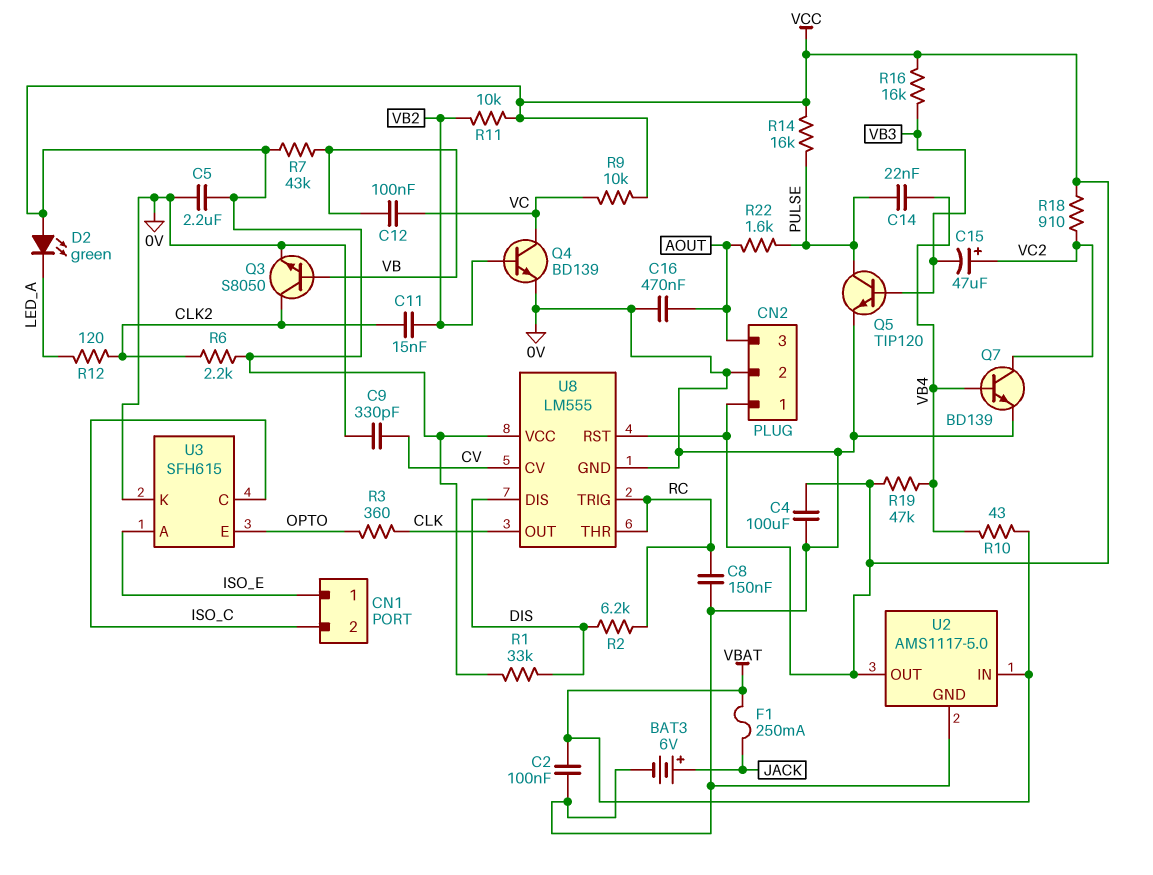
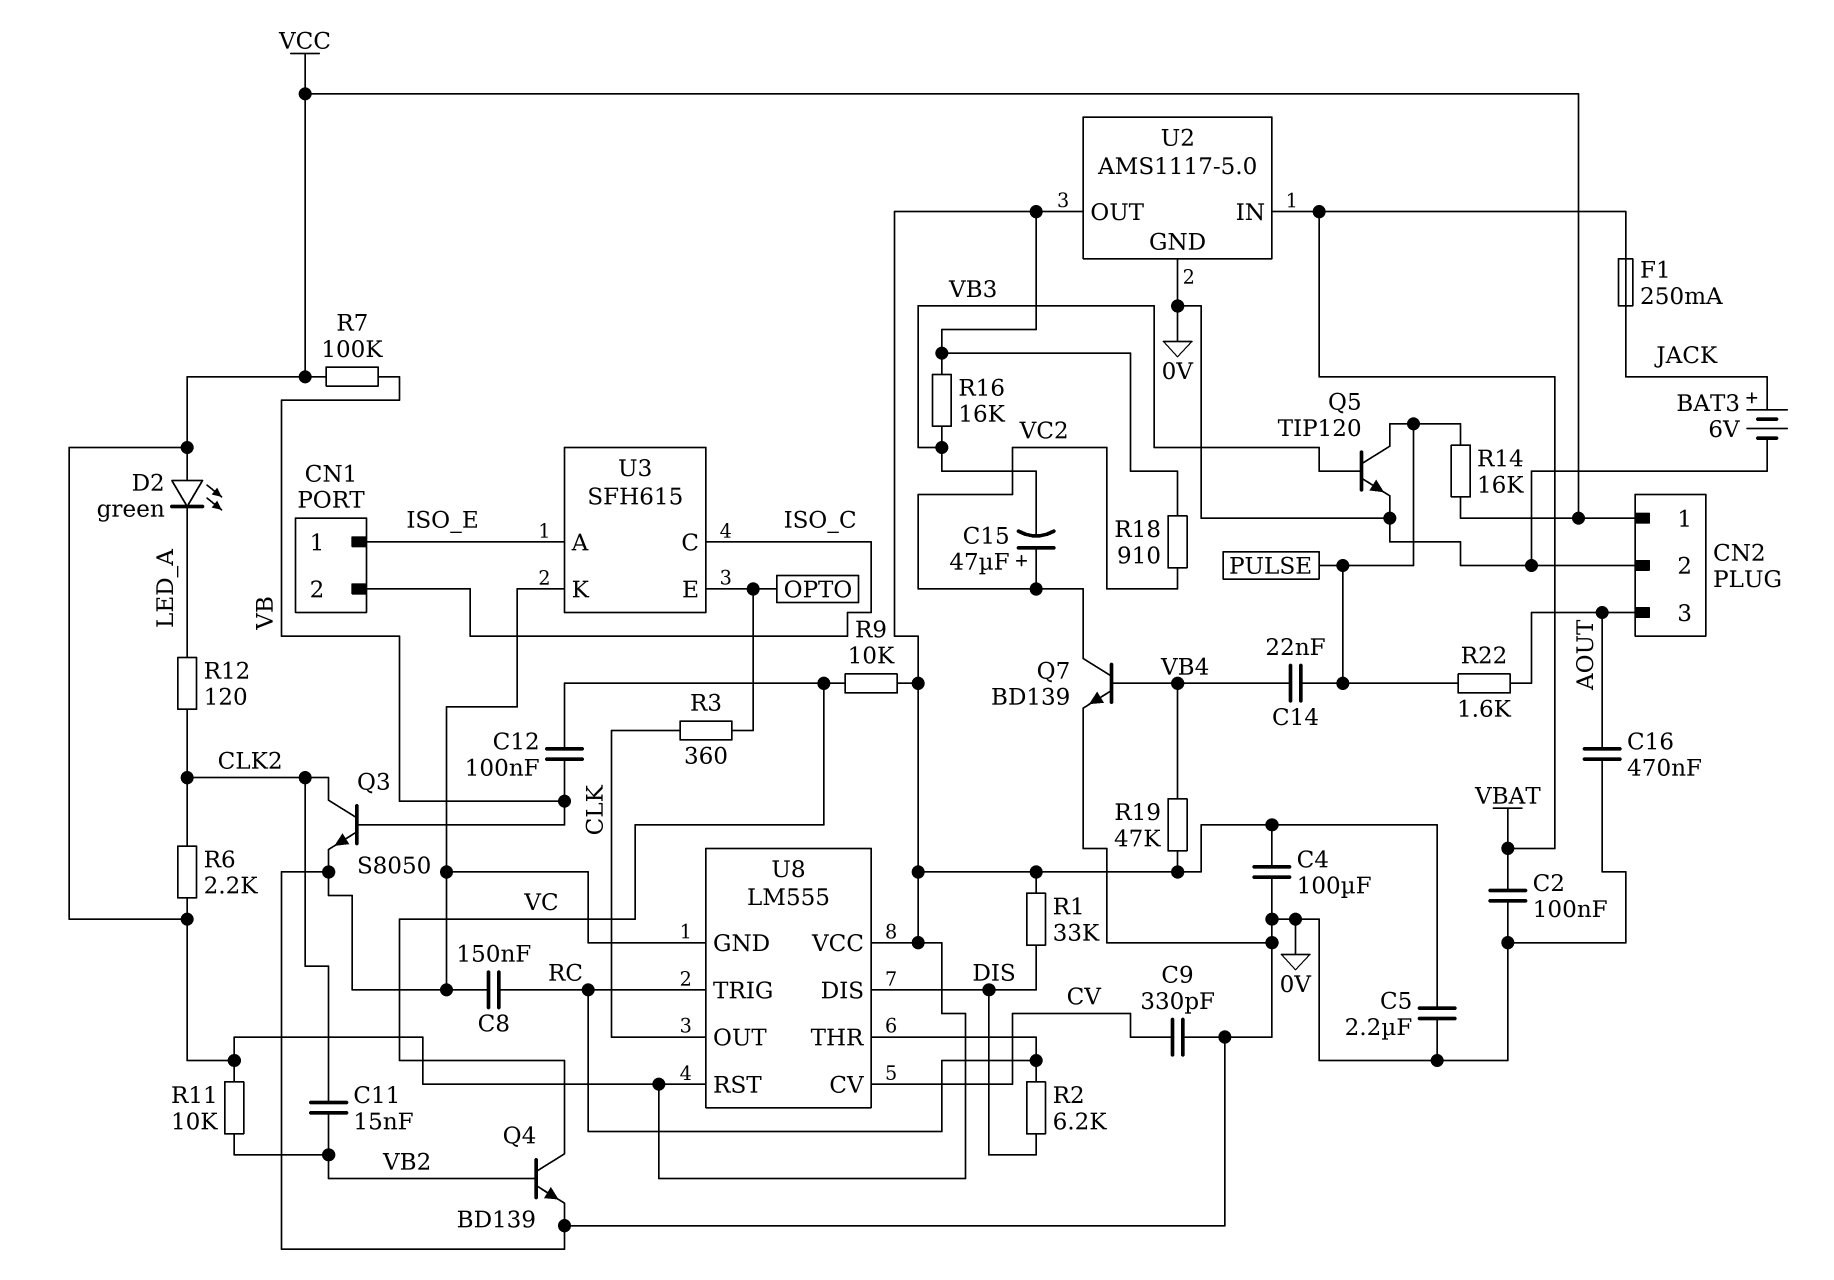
R7: 43k (VB, VCC) -> 100k (VB, VCC)
R10: 43 (VB4, VBAT) -> none

